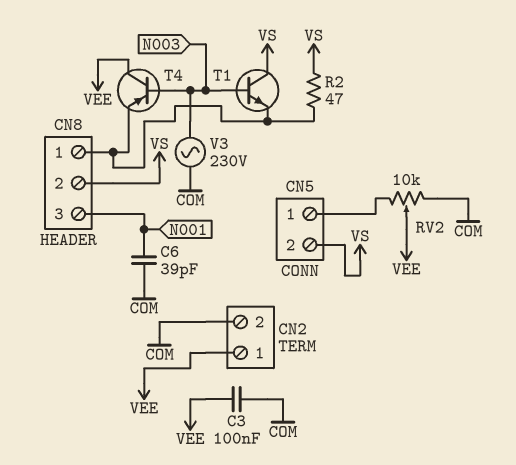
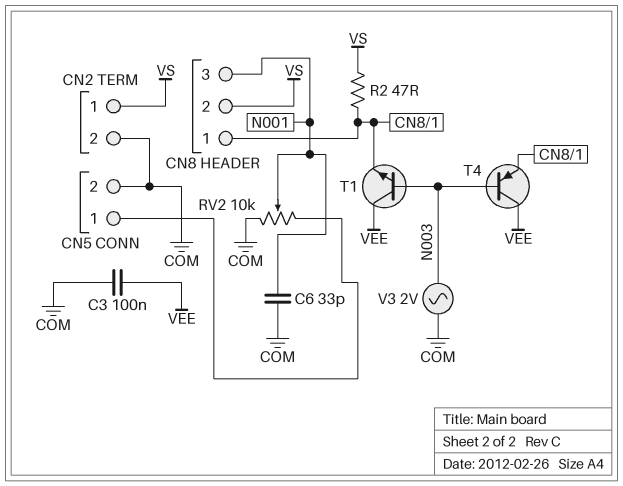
C6: 39pF (COM, N001) -> 33pF (COM, N001)
CN2 pin 1: VEE -> VS
CN5 pin 2: VS -> COM
RV2: 10k (CN5/1, COM, wiper VEE) -> 10k (CN5/1, COM, wiper N001)
T1: NPN (B N003, C VS, E CN8/1) -> NPN (B N003, C VEE, E CN8/1)
V3: AC 230V (COM, N003) -> AC 2V (COM, N003)

